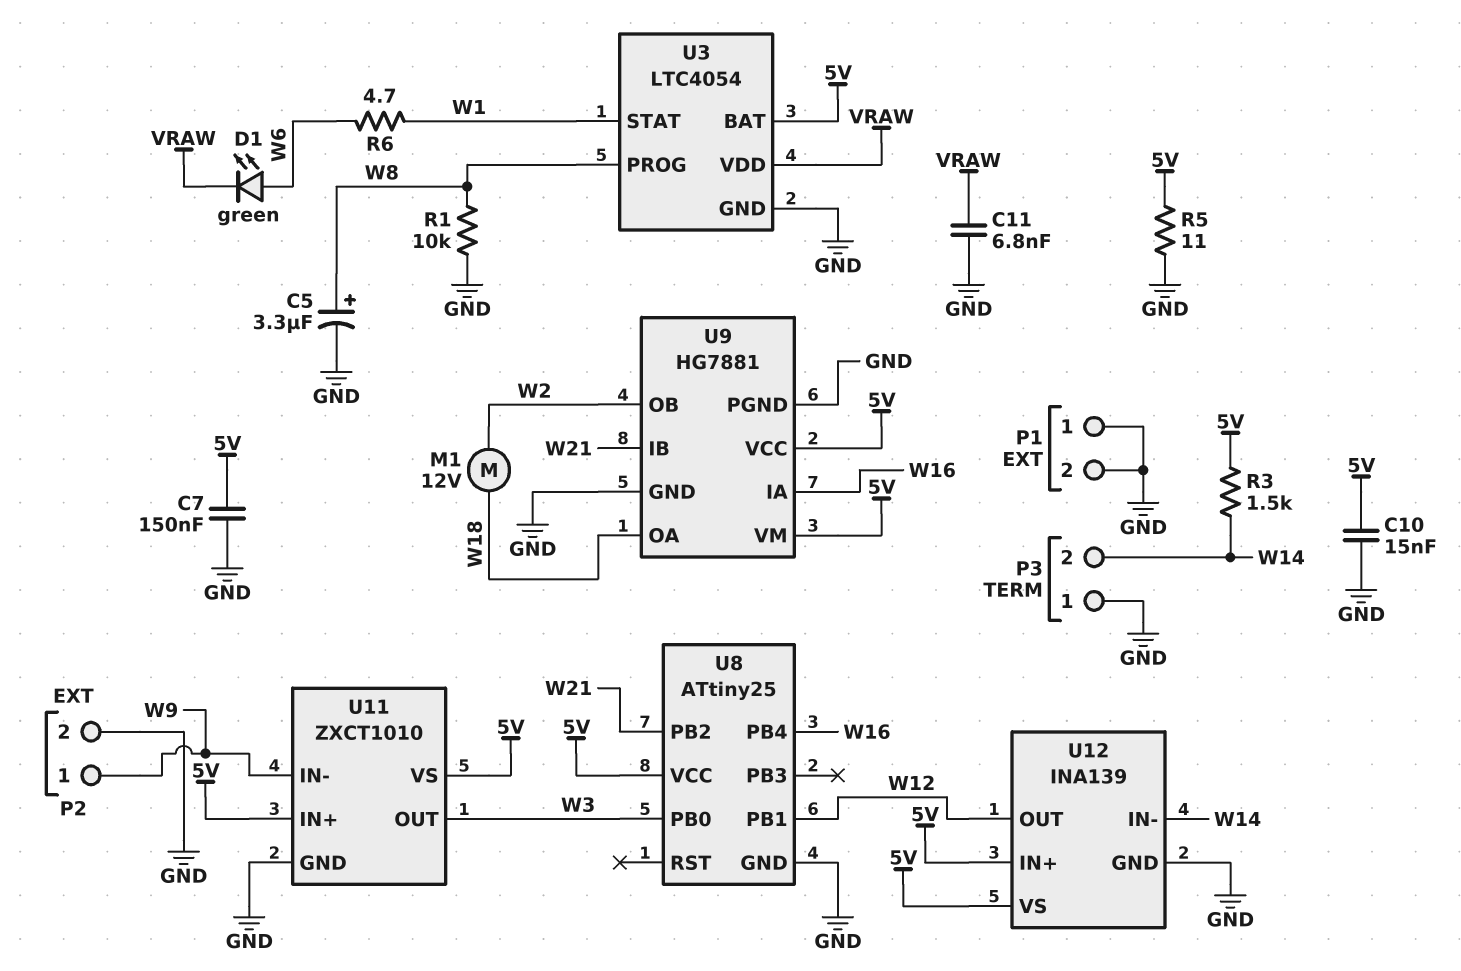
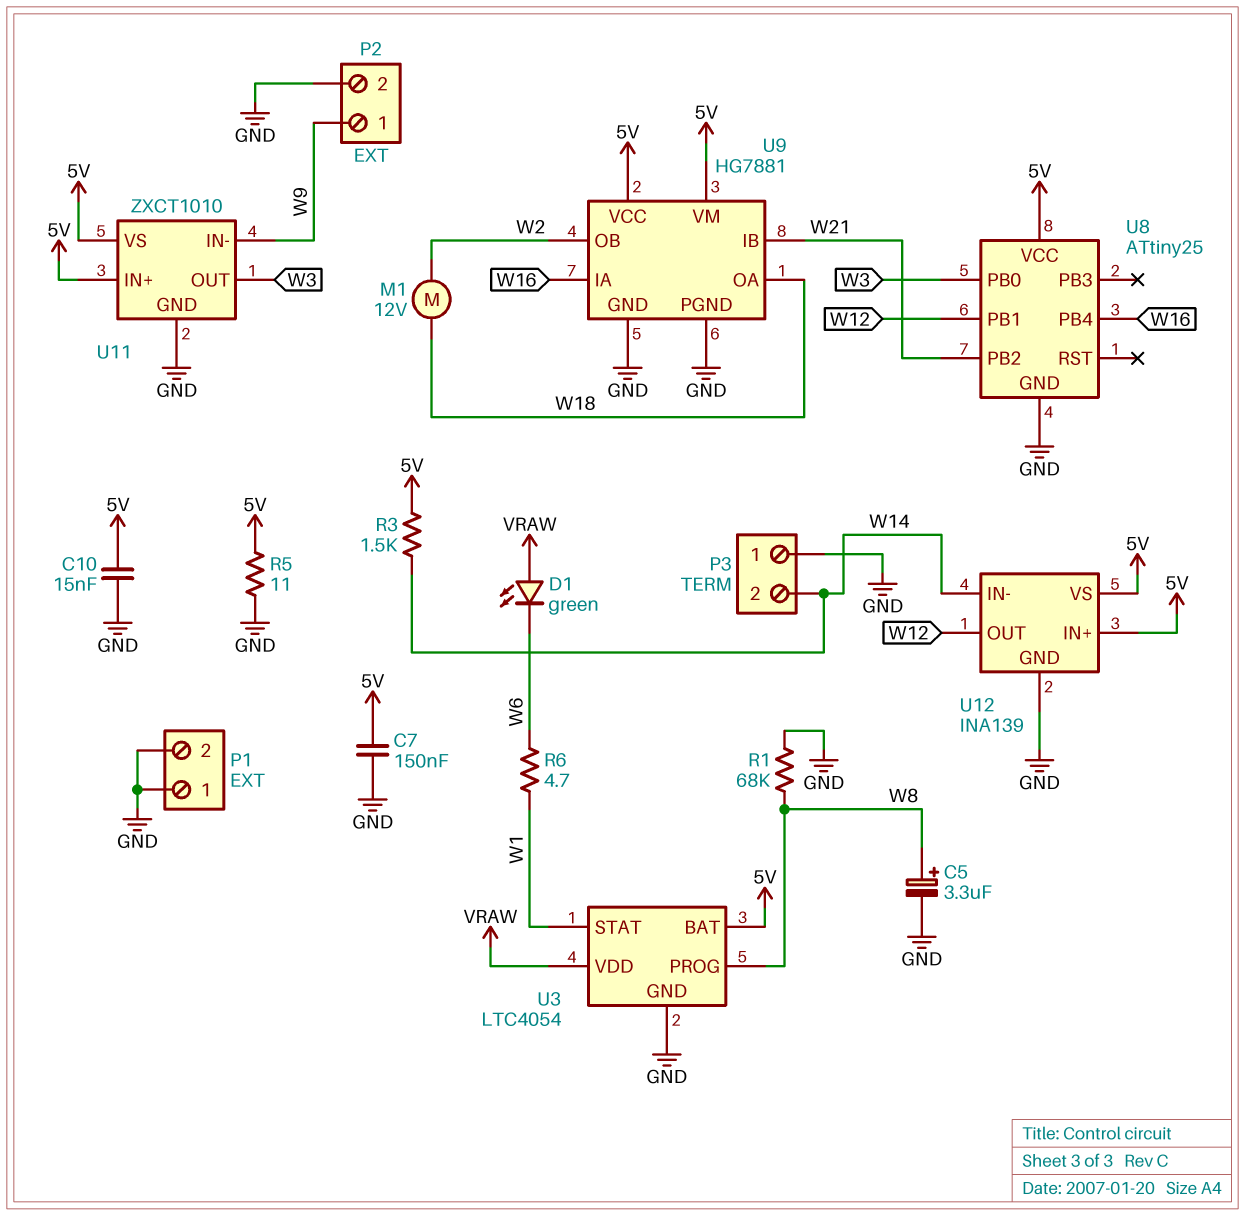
C11: 6.8nF (GND, VRAW) -> none
D1: LED green (A W6, K VRAW) -> LED green (A VRAW, K W6)
R1: 10k (GND, W8) -> 68k (GND, W8)

